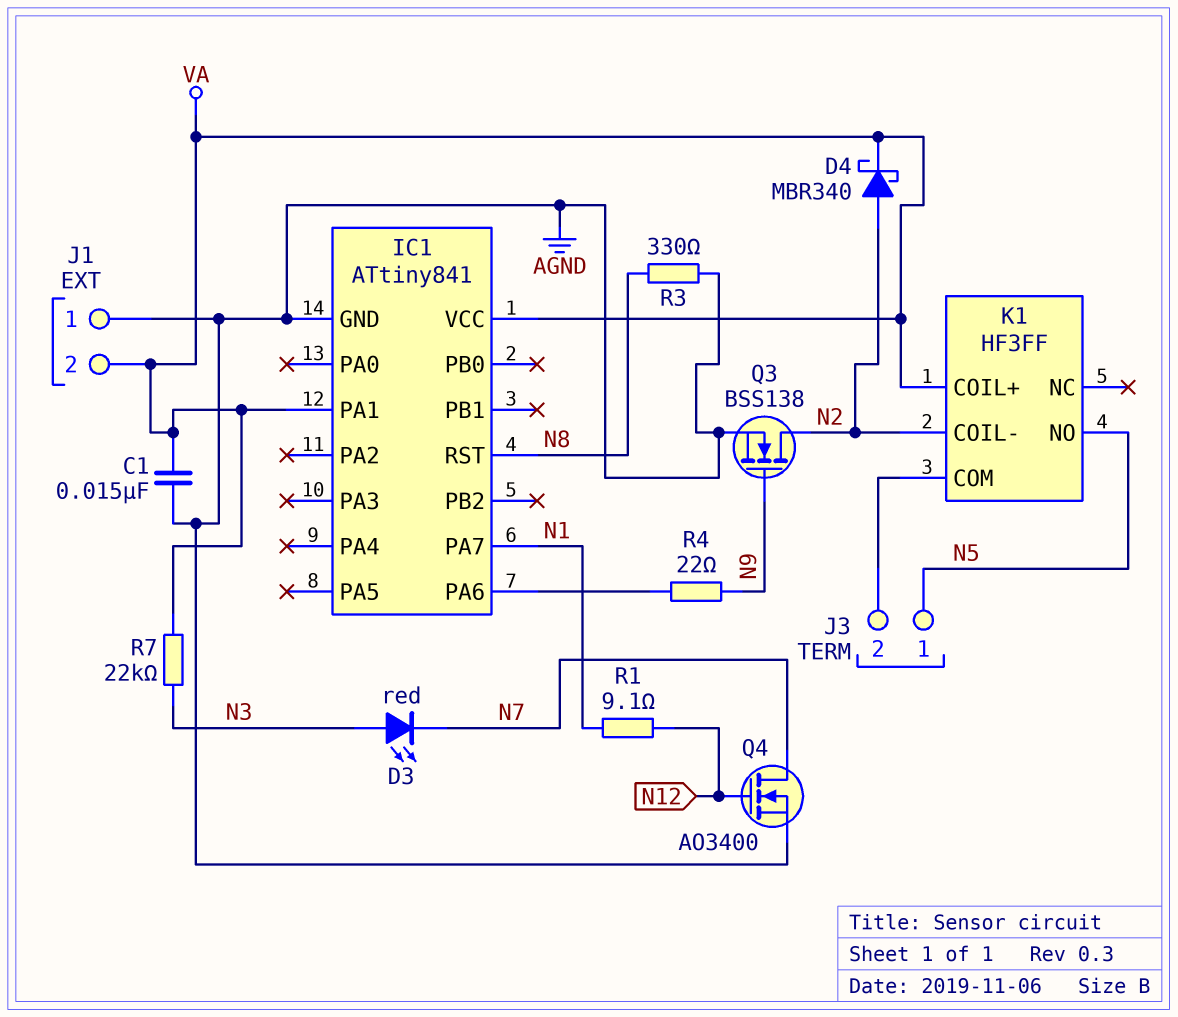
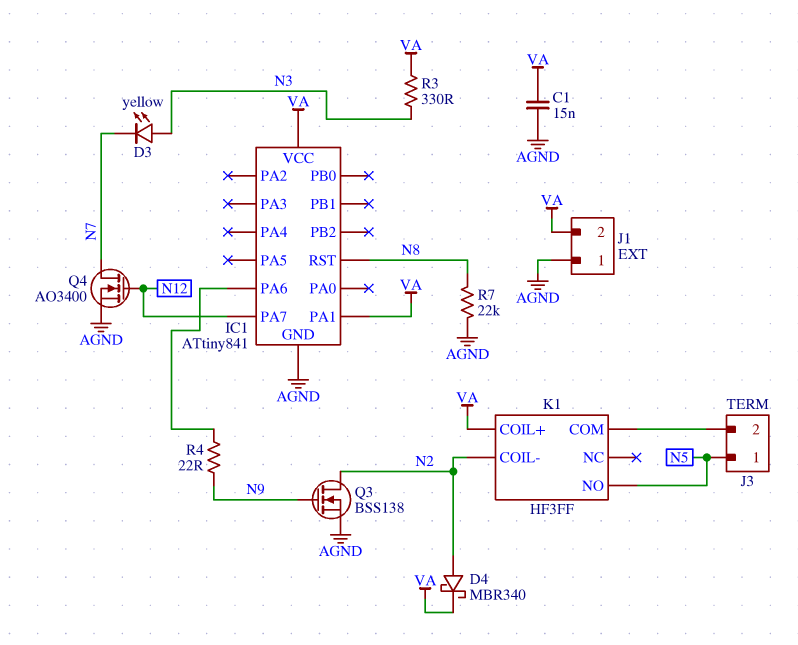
D3: LED red (A N3, K N7) -> LED yellow (A N3, K N7)
IC1 pin PA7: N1 -> N12
R1: 9.1 (N1, N12) -> none
R3: 330 (AGND, N8) -> 330 (N3, VA)
R7: 22k (N3, VA) -> 22k (AGND, N8)

